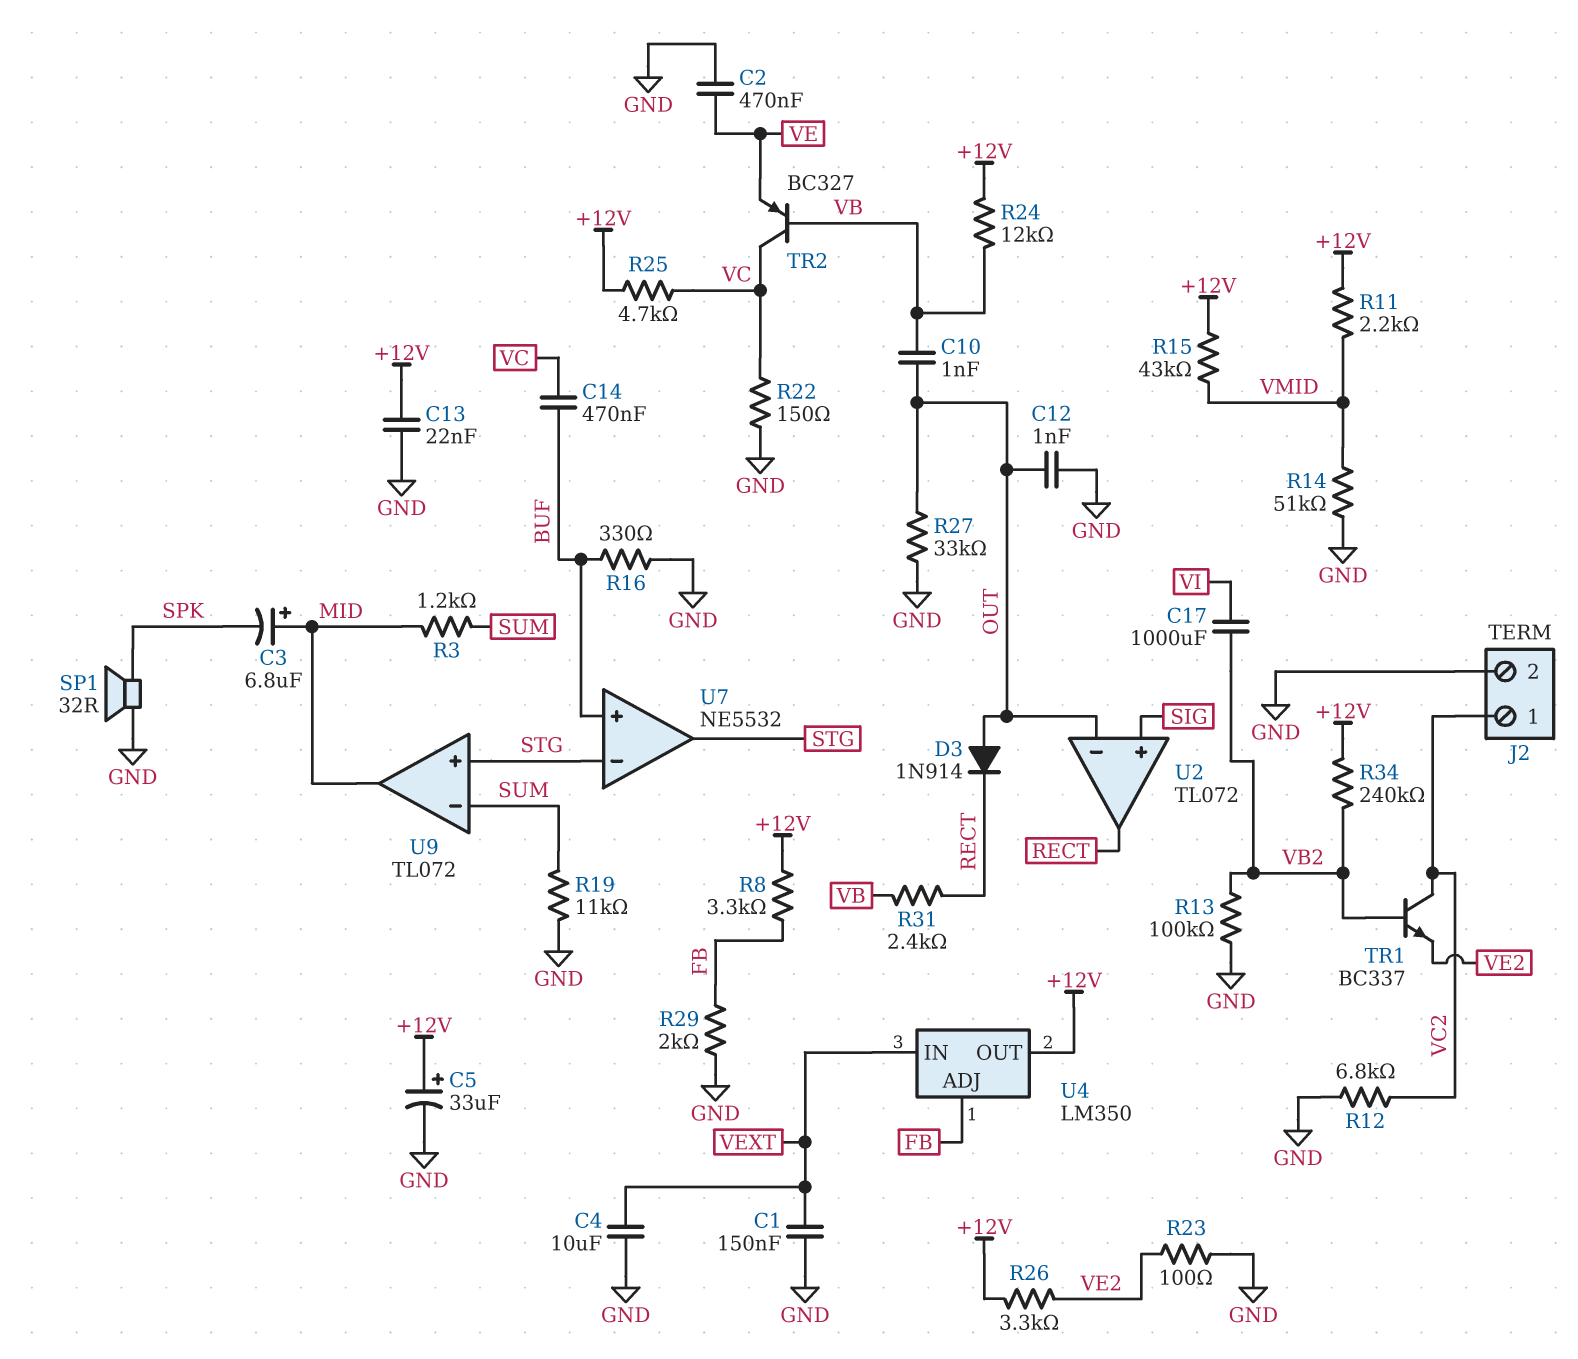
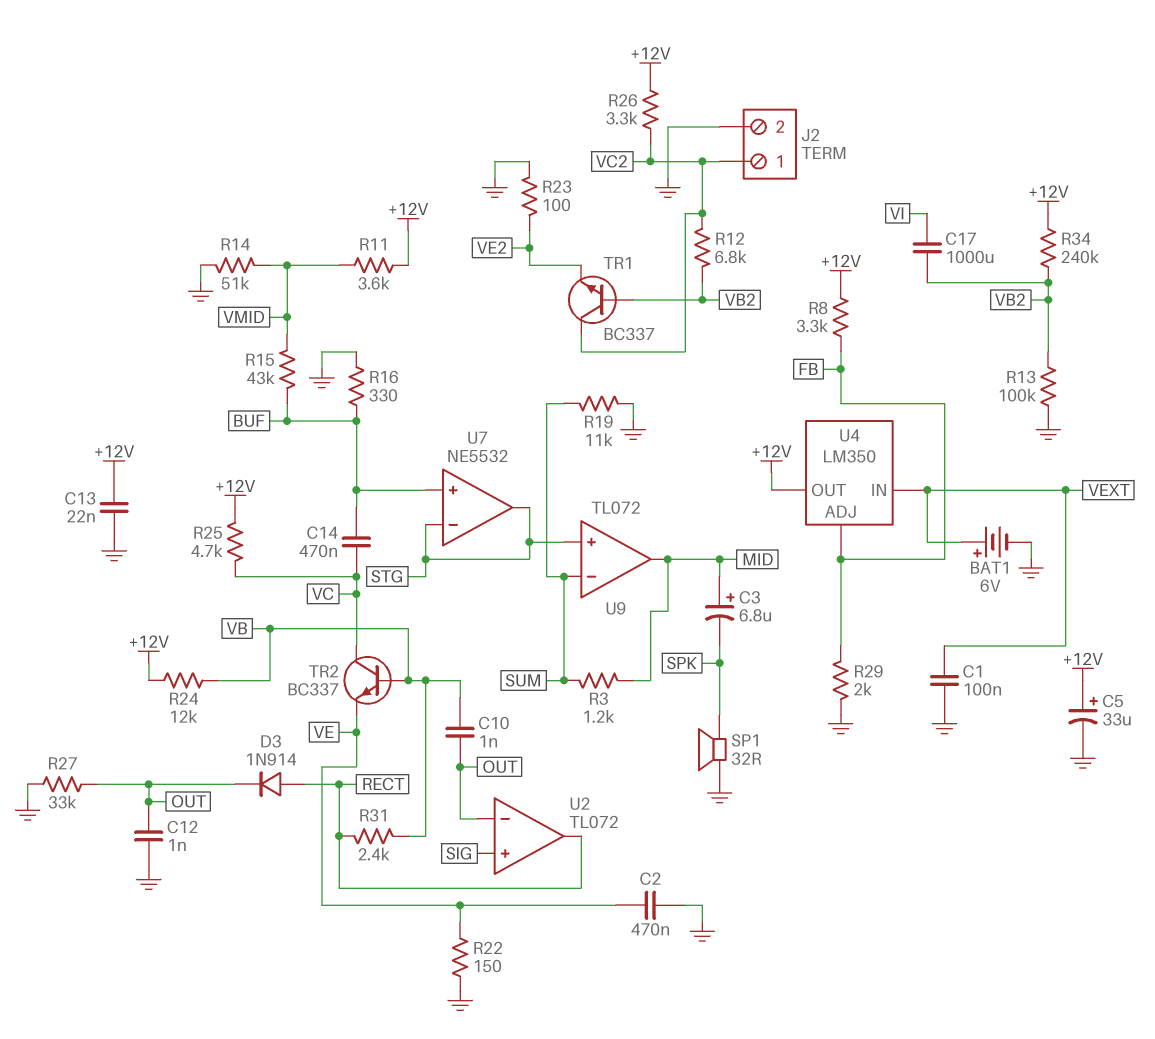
BAT1: none -> 6V (plus VEXT, minus GND)
C1: 150nF (GND, VEXT) -> 100nF (GND, VEXT)
C4: 10uF (GND, VEXT) -> none
D3: diode 1N914 (A OUT, K RECT) -> diode 1N914 (A RECT, K OUT)
R11: 2.2k (+12V, VMID) -> 3.6k (+12V, VMID)
R12: 6.8k (GND, VC2) -> 6.8k (VB2, VC2)
R15: 43k (+12V, VMID) -> 43k (BUF, VMID)
R22: 150 (GND, VC) -> 150 (GND, VE)
R26: 3.3k (+12V, VE2) -> 3.3k (+12V, VC2)
TR2: PNP BC327 (B VB, C VC, E VE) -> NPN BC337 (B VB, C VC, E VE)

